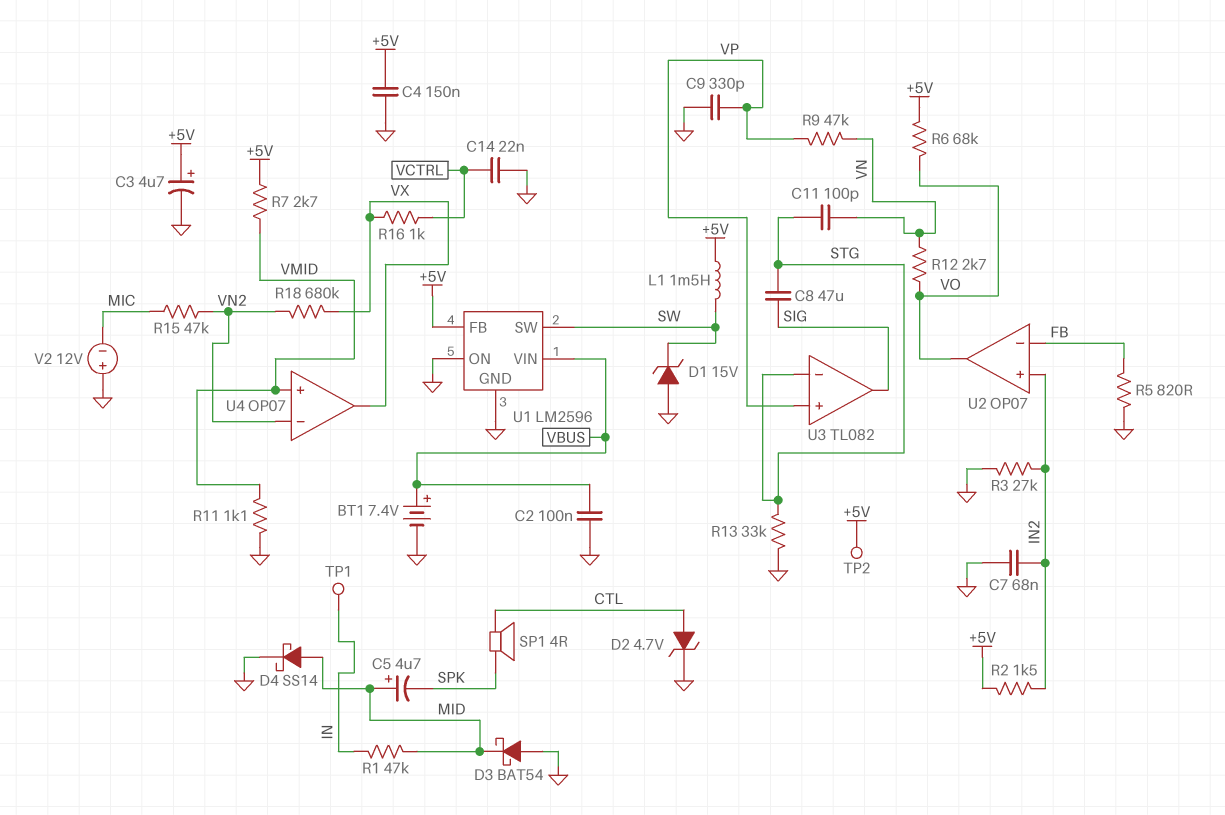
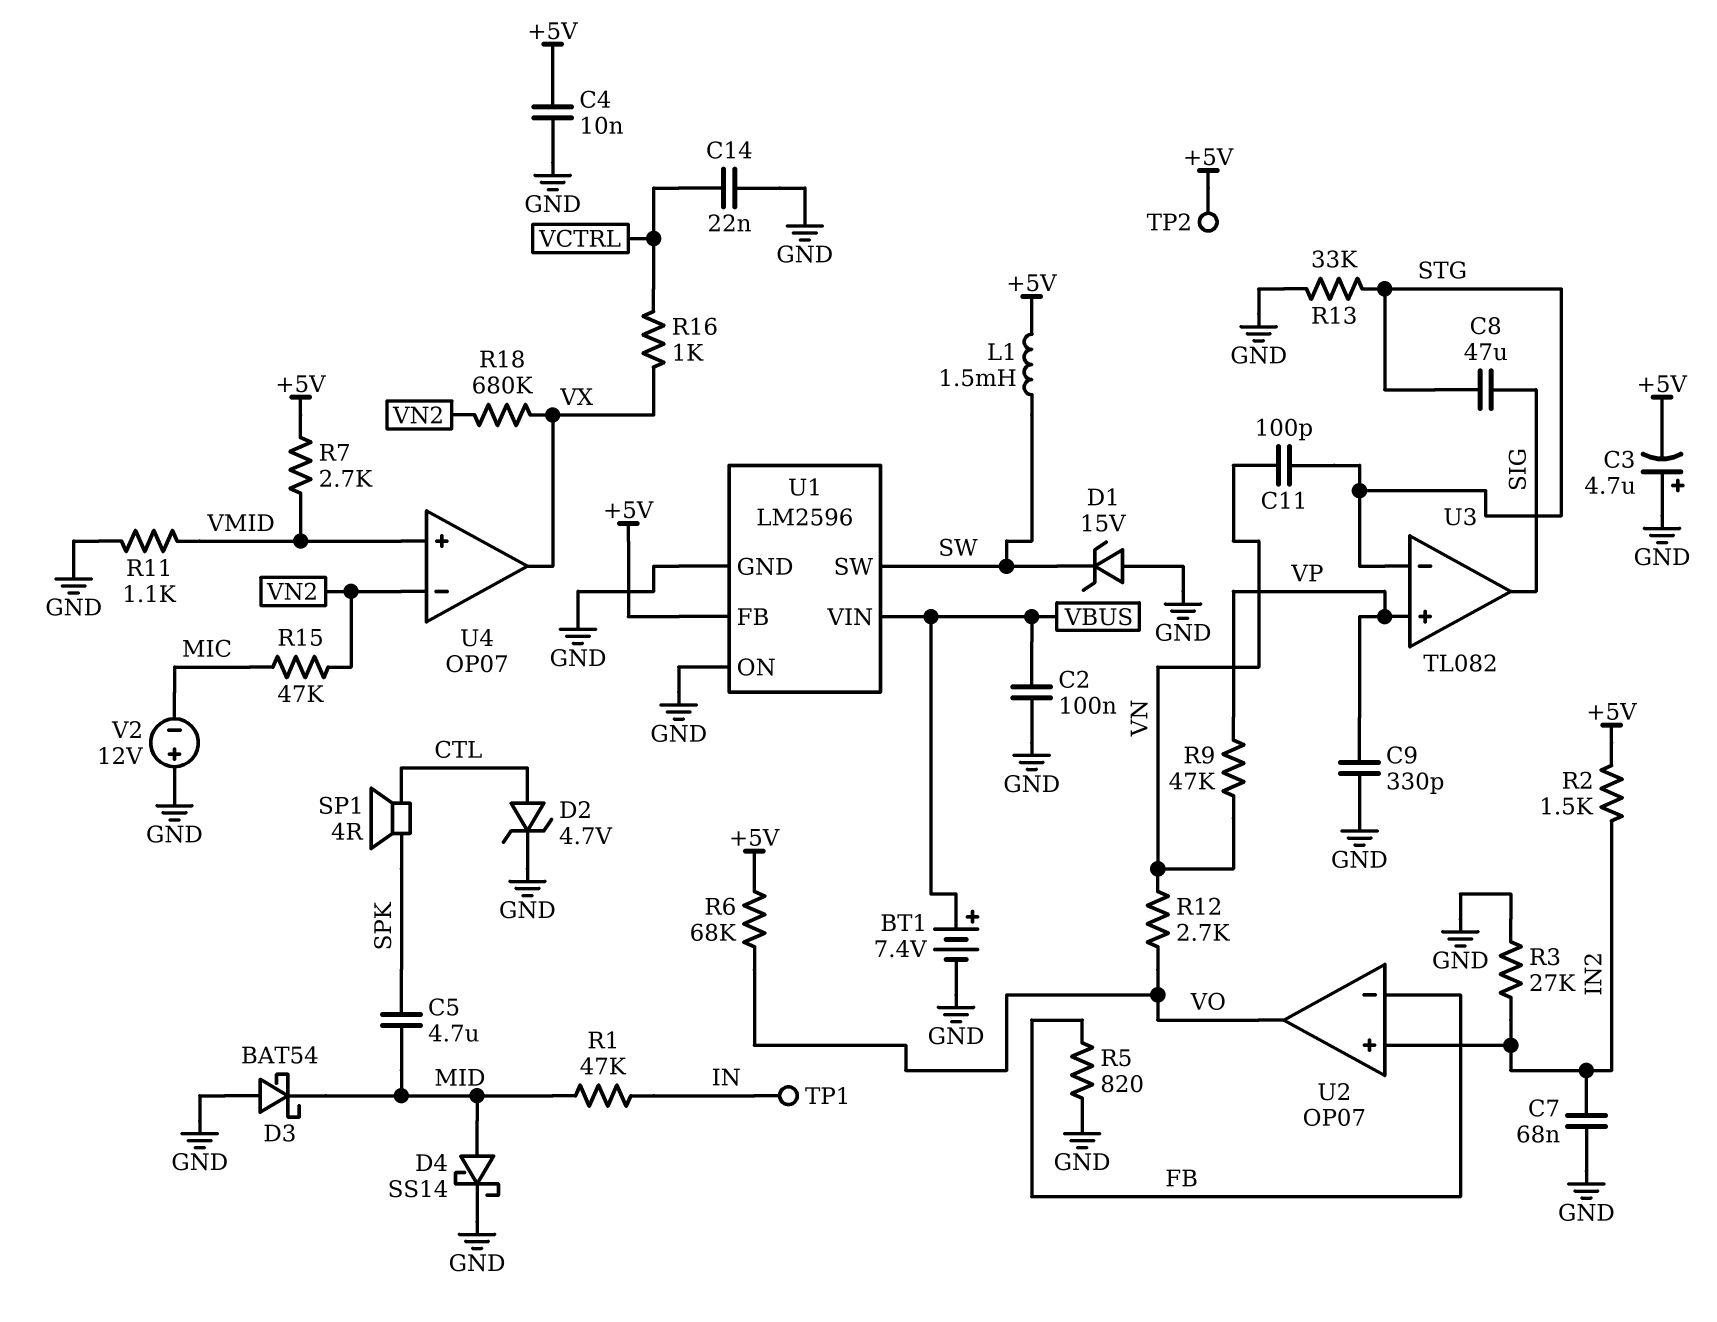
C3: 4.7uF (plus +5V, minus GND) -> 4.7uF (plus GND, minus +5V)
C4: 150nF (+5V, GND) -> 10nF (+5V, GND)
C5: 4.7uF (plus MID, minus SPK) -> 4.7uF (MID, SPK)

